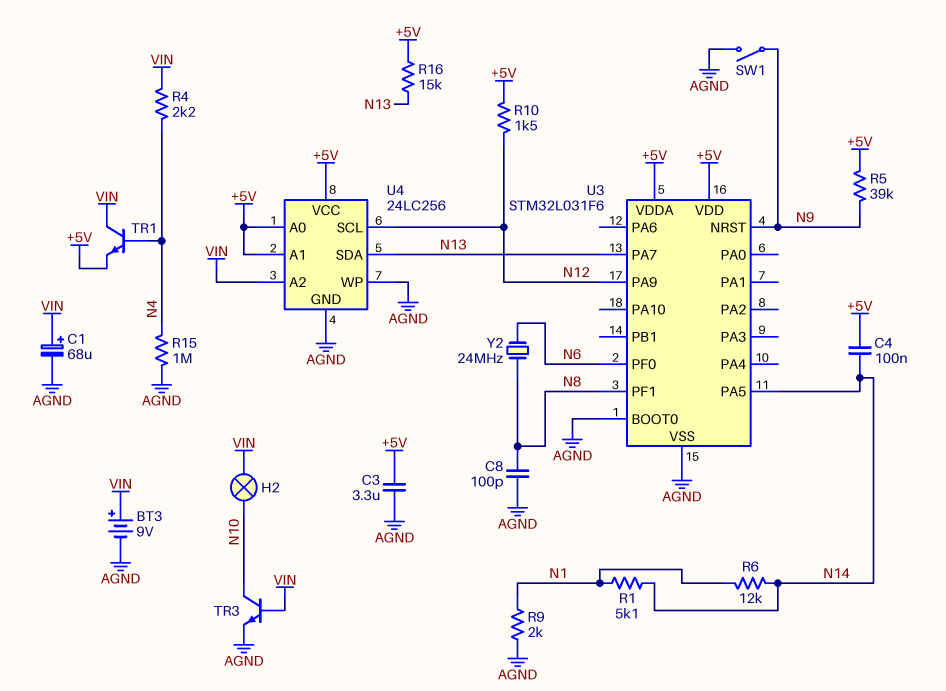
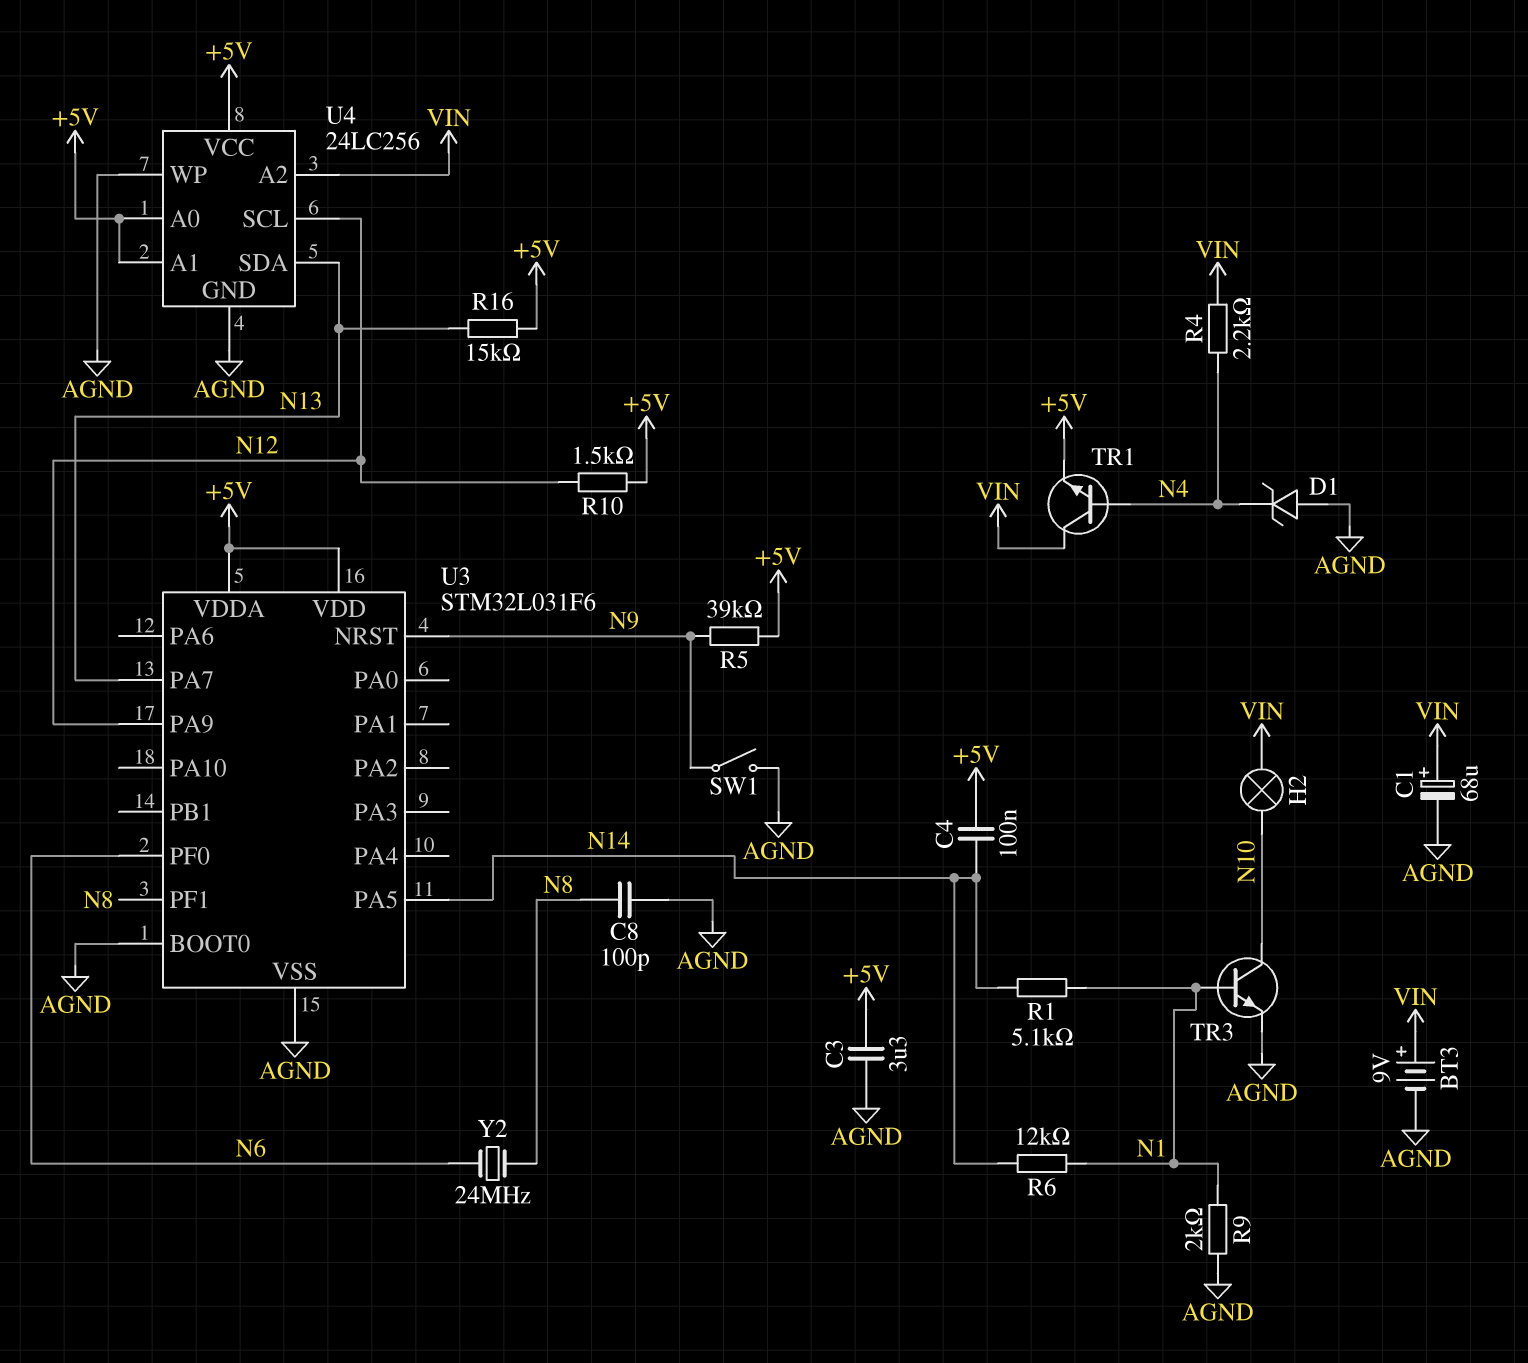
D1: none -> zener (A AGND, K N4)
R15: 1M (AGND, N4) -> none
TR3: NPN (B VIN, C N10, E AGND) -> NPN (B N1, C N10, E AGND)

